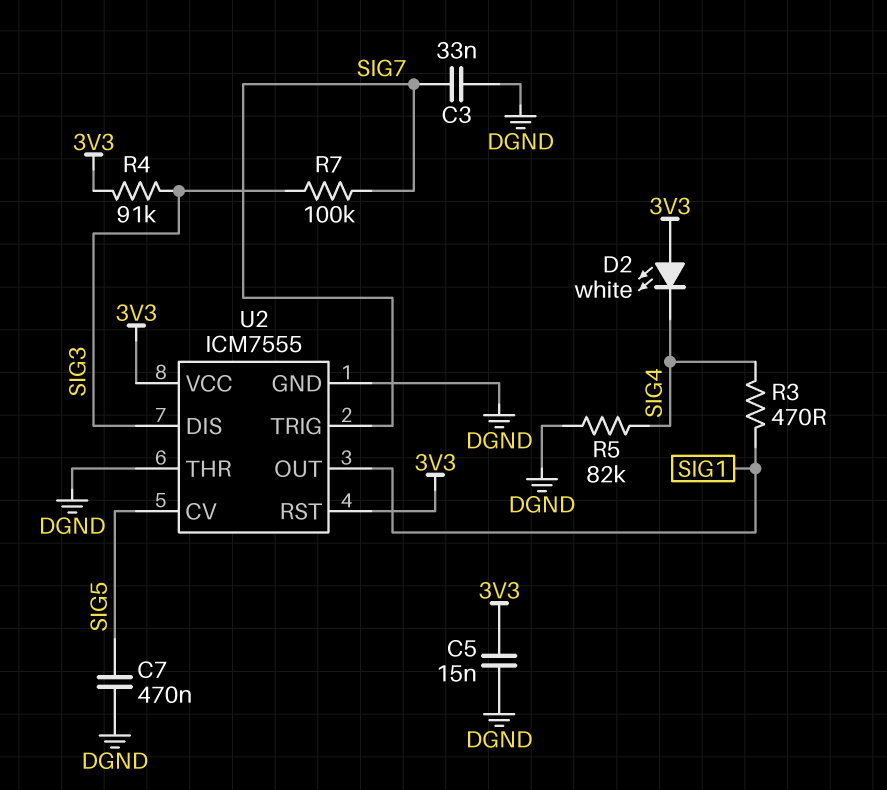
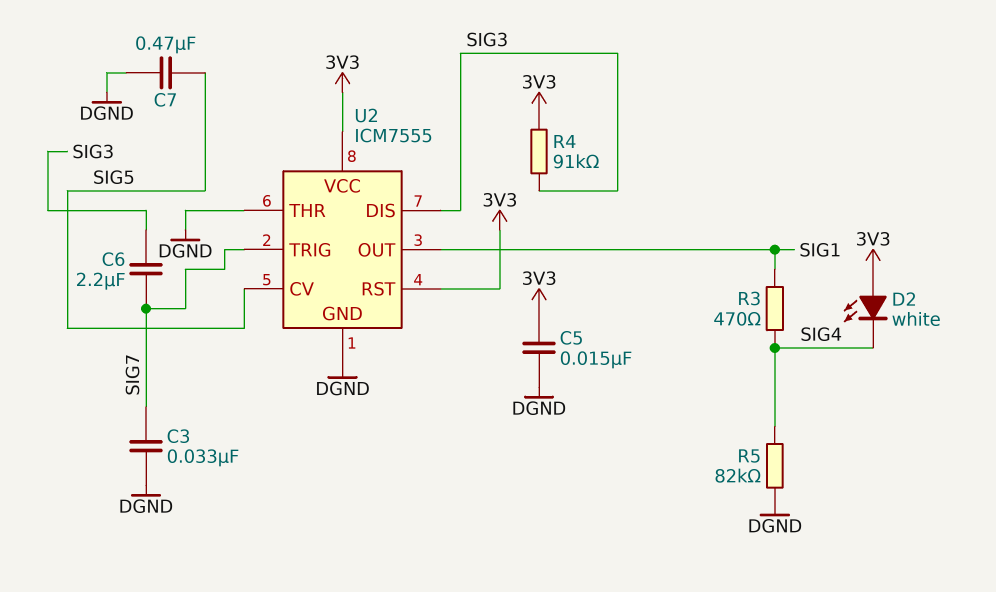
C6: none -> 2.2uF (SIG3, SIG7)
R7: 100k (SIG3, SIG7) -> none

